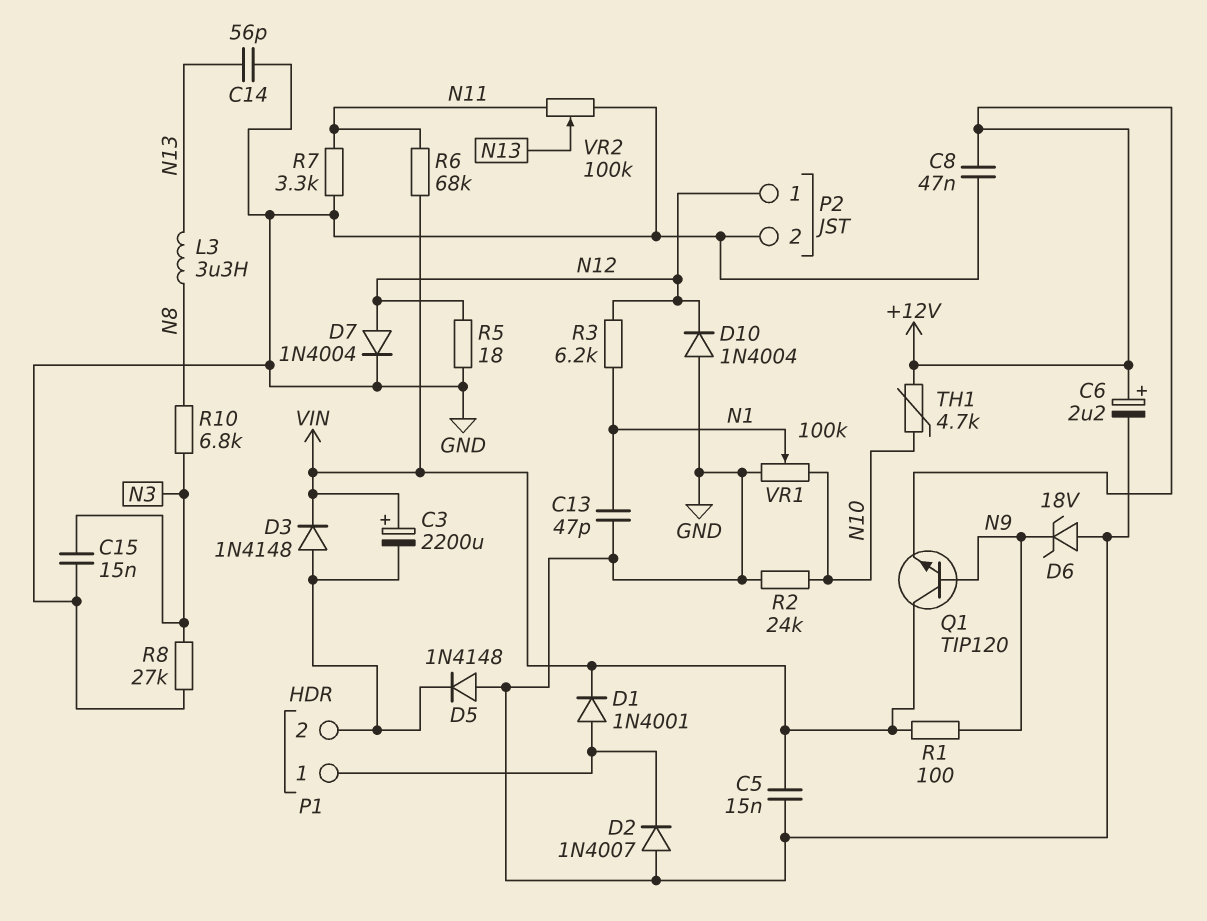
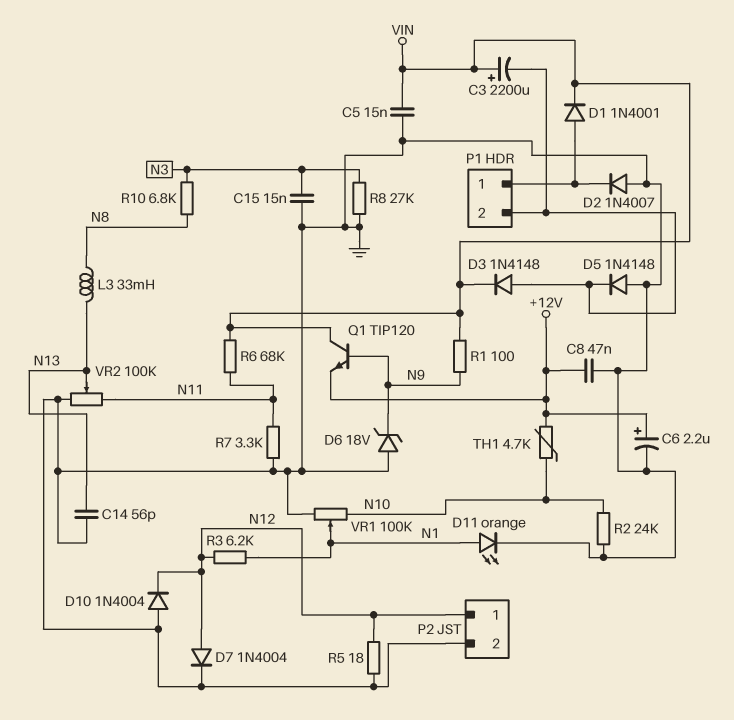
C13: 47pF (GND, N1) -> none
D11: none -> LED orange (A N1, K GND)
L3: 3.3uH (N8, N13) -> 33mH (N8, N13)

